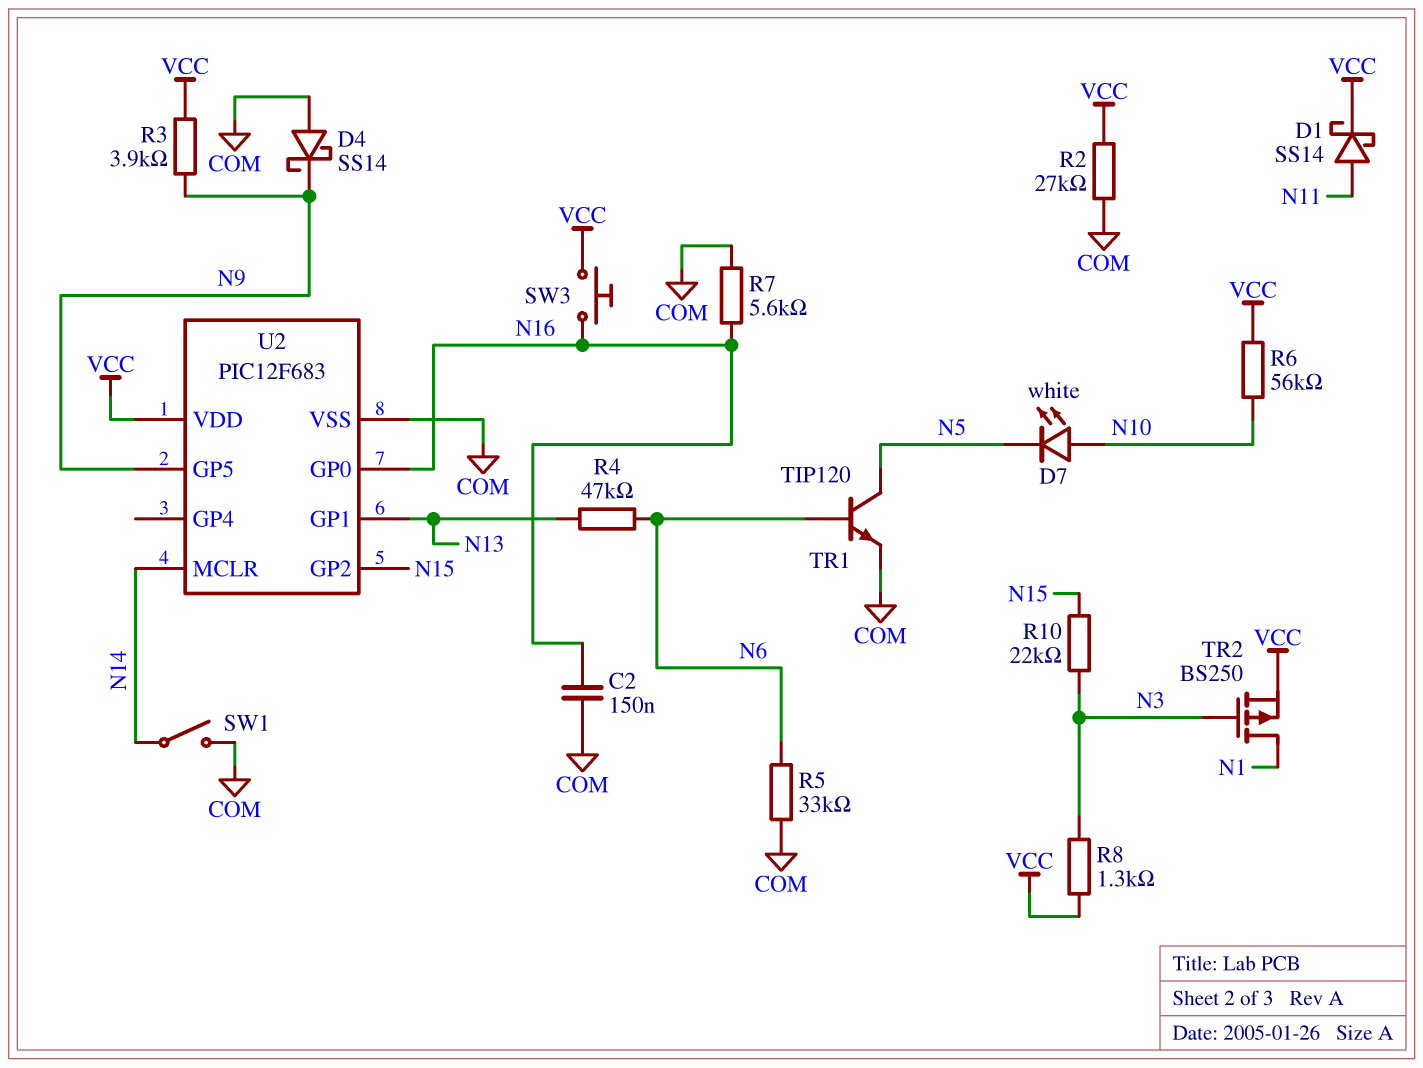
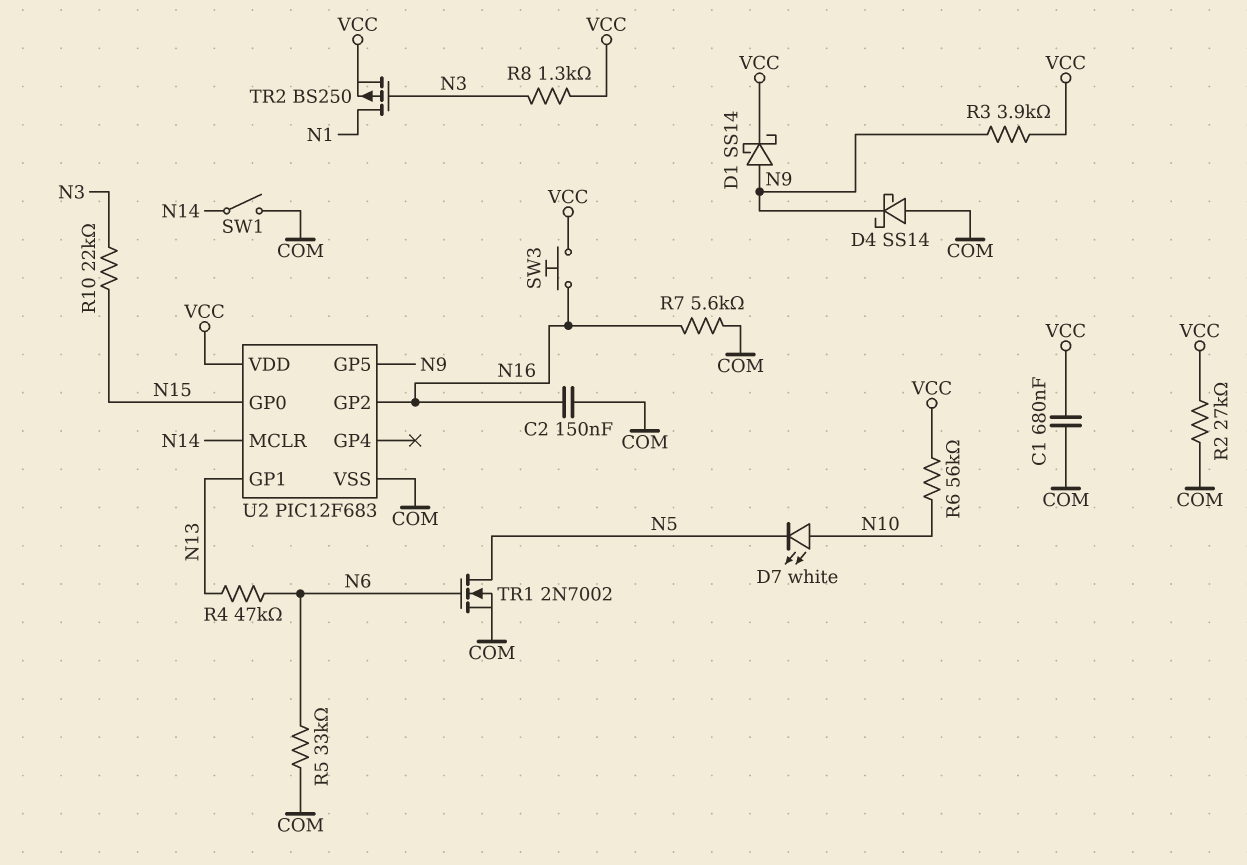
C1: none -> 680nF (COM, VCC)
D1: schottky SS14 (A N11, K VCC) -> schottky SS14 (A N9, K VCC)
TR1: NPN TIP120 (B N6, C N5, E COM) -> NMOS 2N7002 (G N6, D N5, S COM)
U2 pin GP0: N16 -> N15
U2 pin GP2: N15 -> N16

